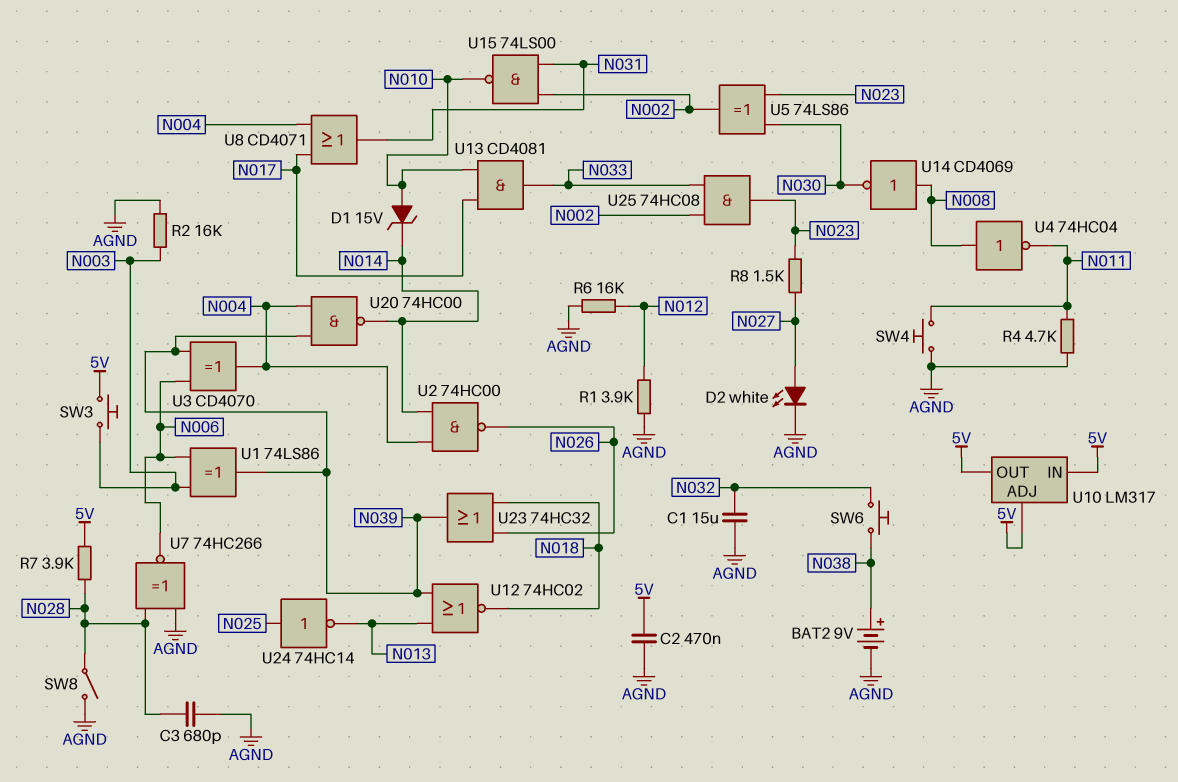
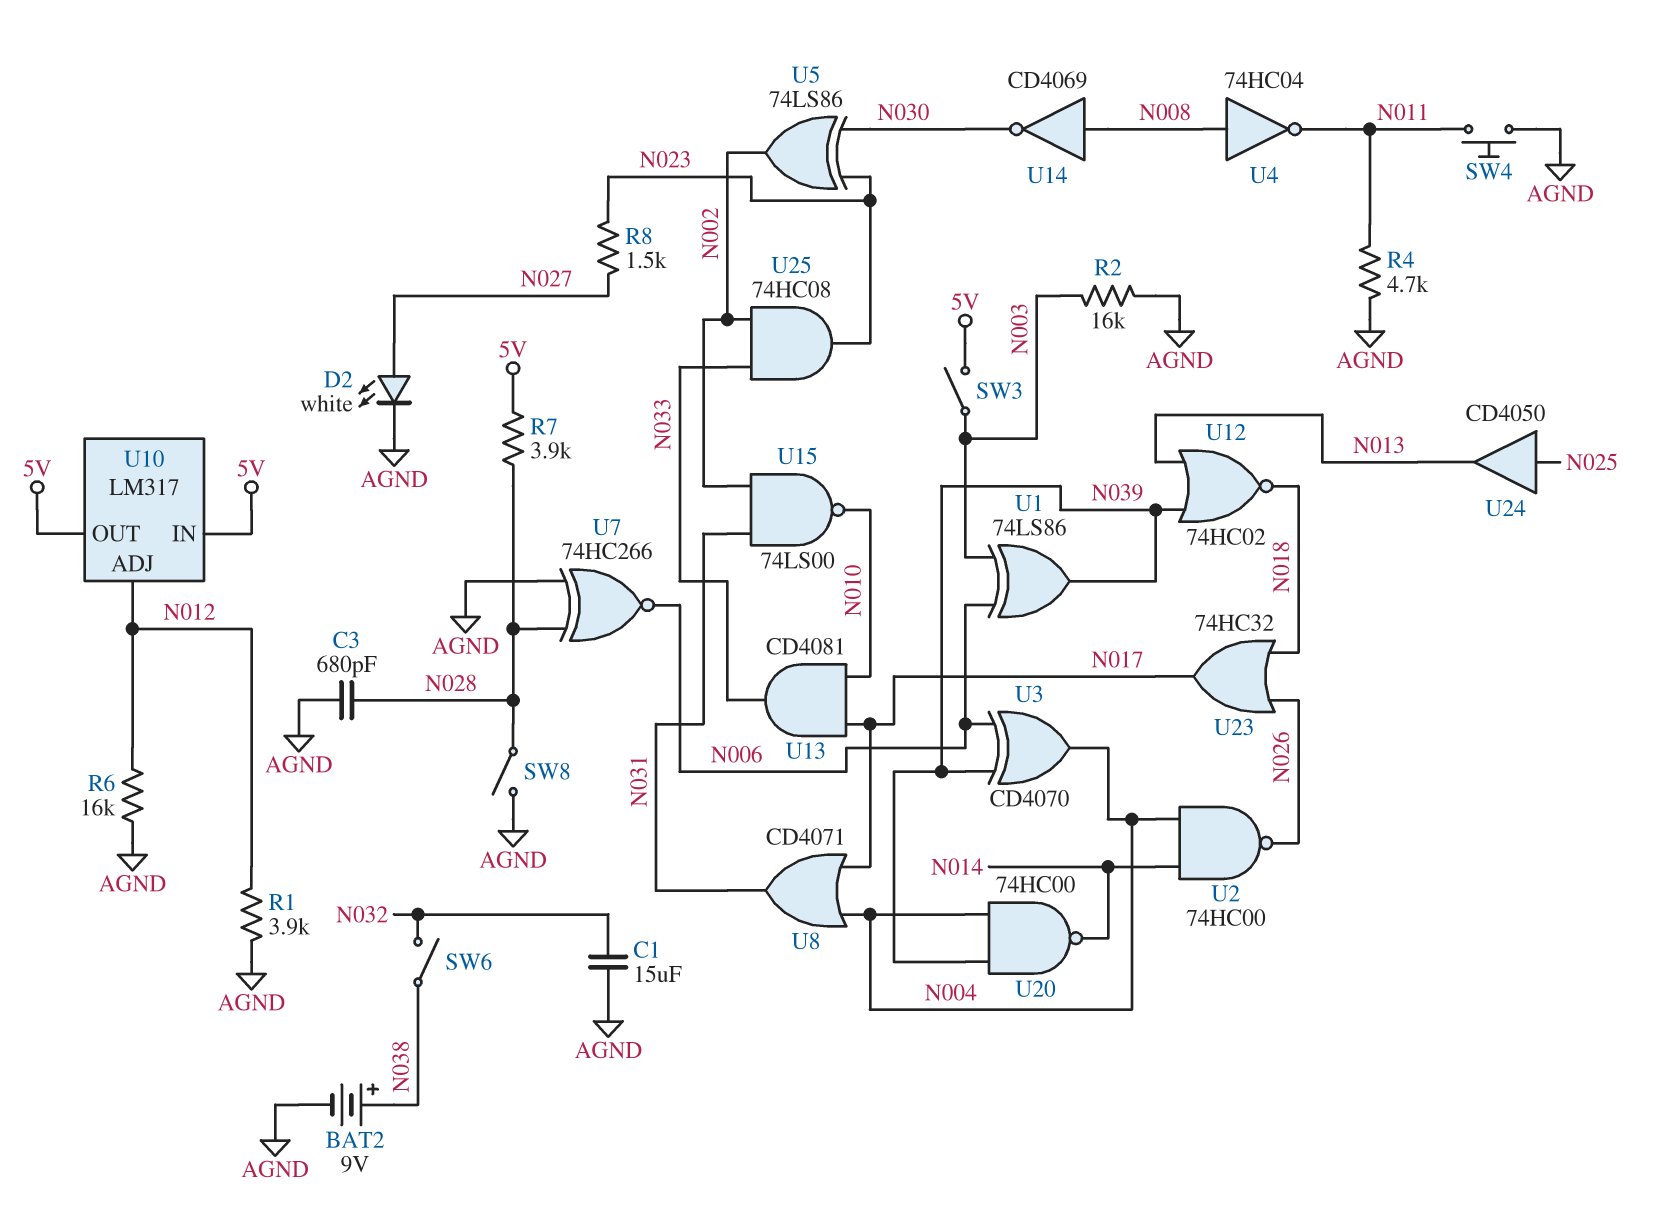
C2: 470nF (5V, AGND) -> none
D1: zener 15V (A N010, K N014) -> none
SW3: button (5V, N003) -> switch (5V, N003)
SW6: button (N032, N038) -> switch (N032, N038)
U10 pin ADJ: 5V -> N012
U23: OR 74HC32 (in N018, in N026, out N039) -> OR 74HC32 (in N018, in N026, out N017)
U24: NOT 74HC14 (in N025, out N013) -> buffer CD4050 (in N025, out N013)

